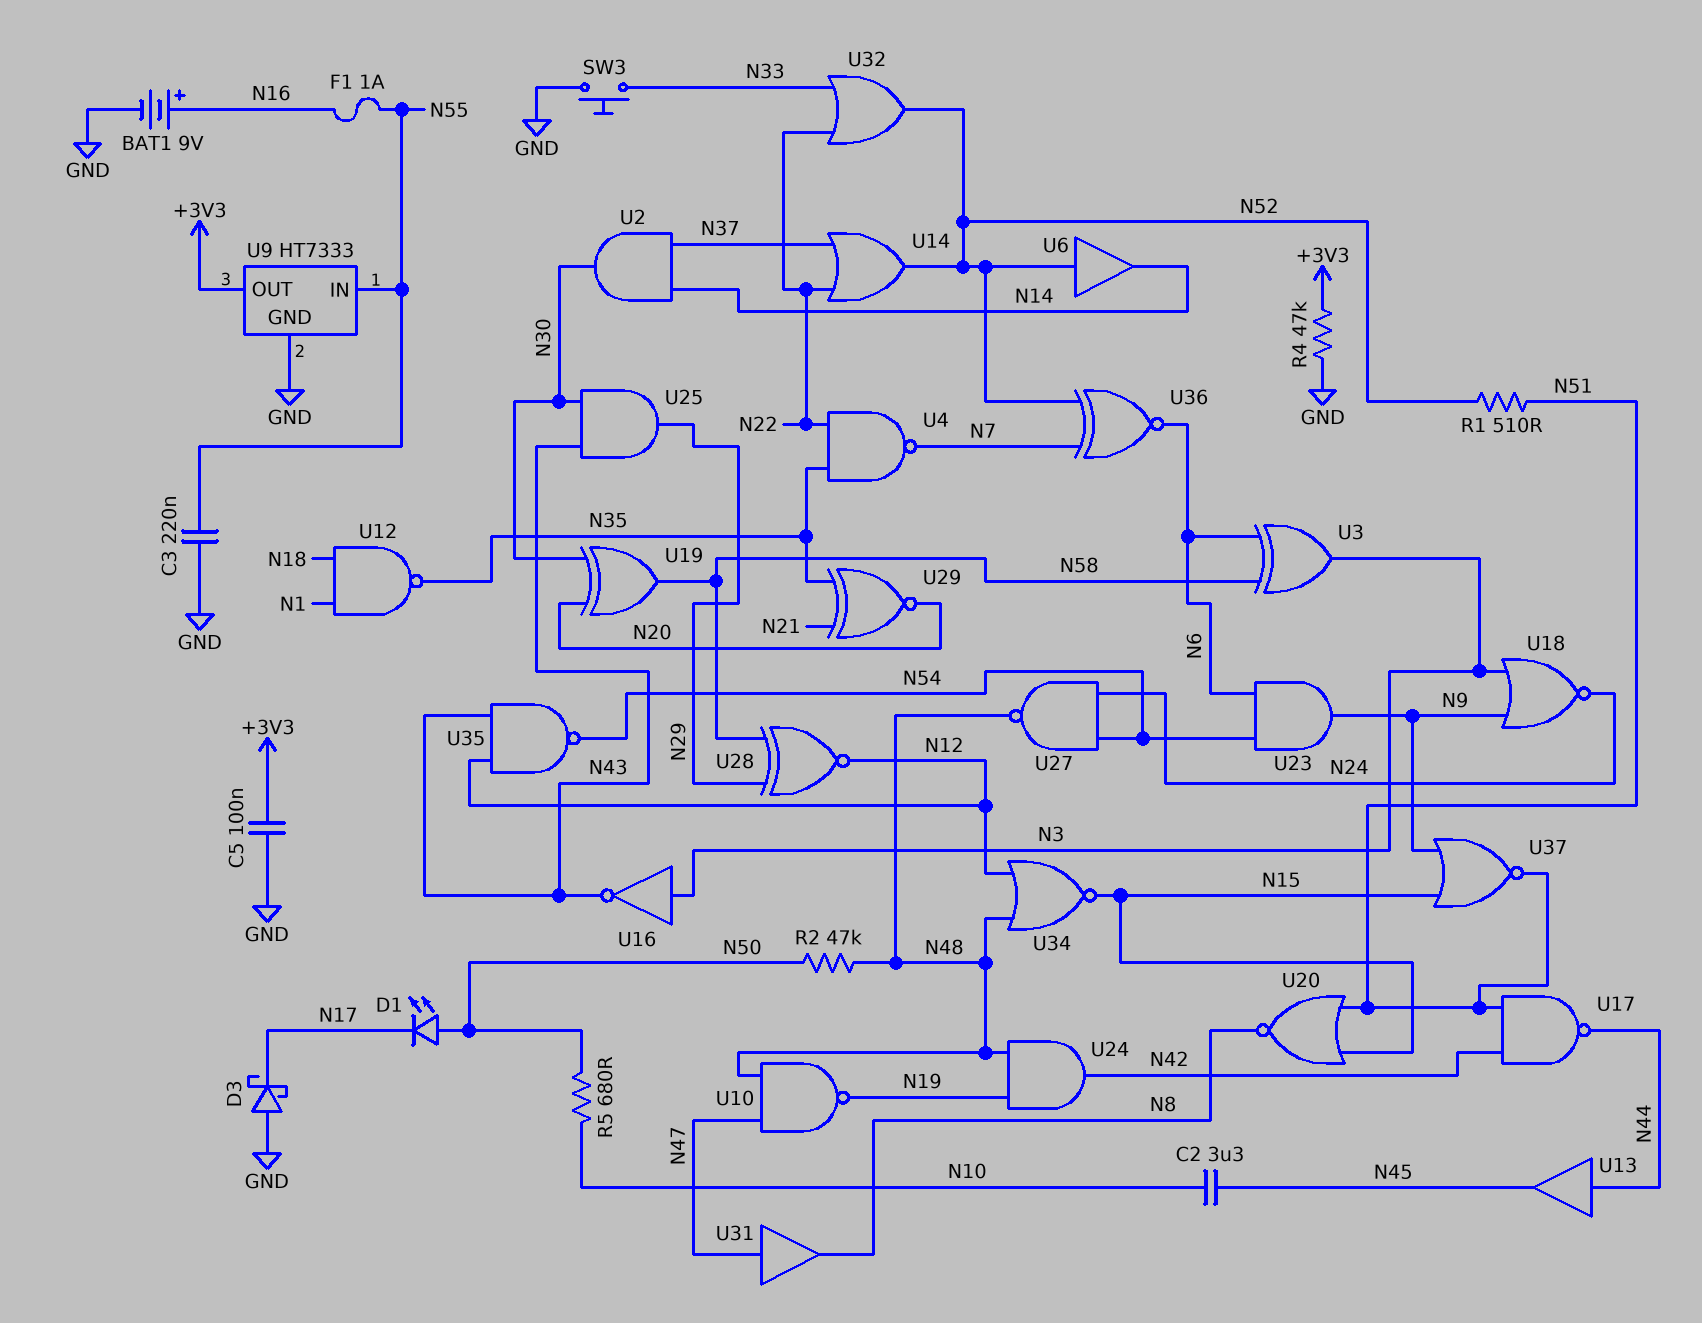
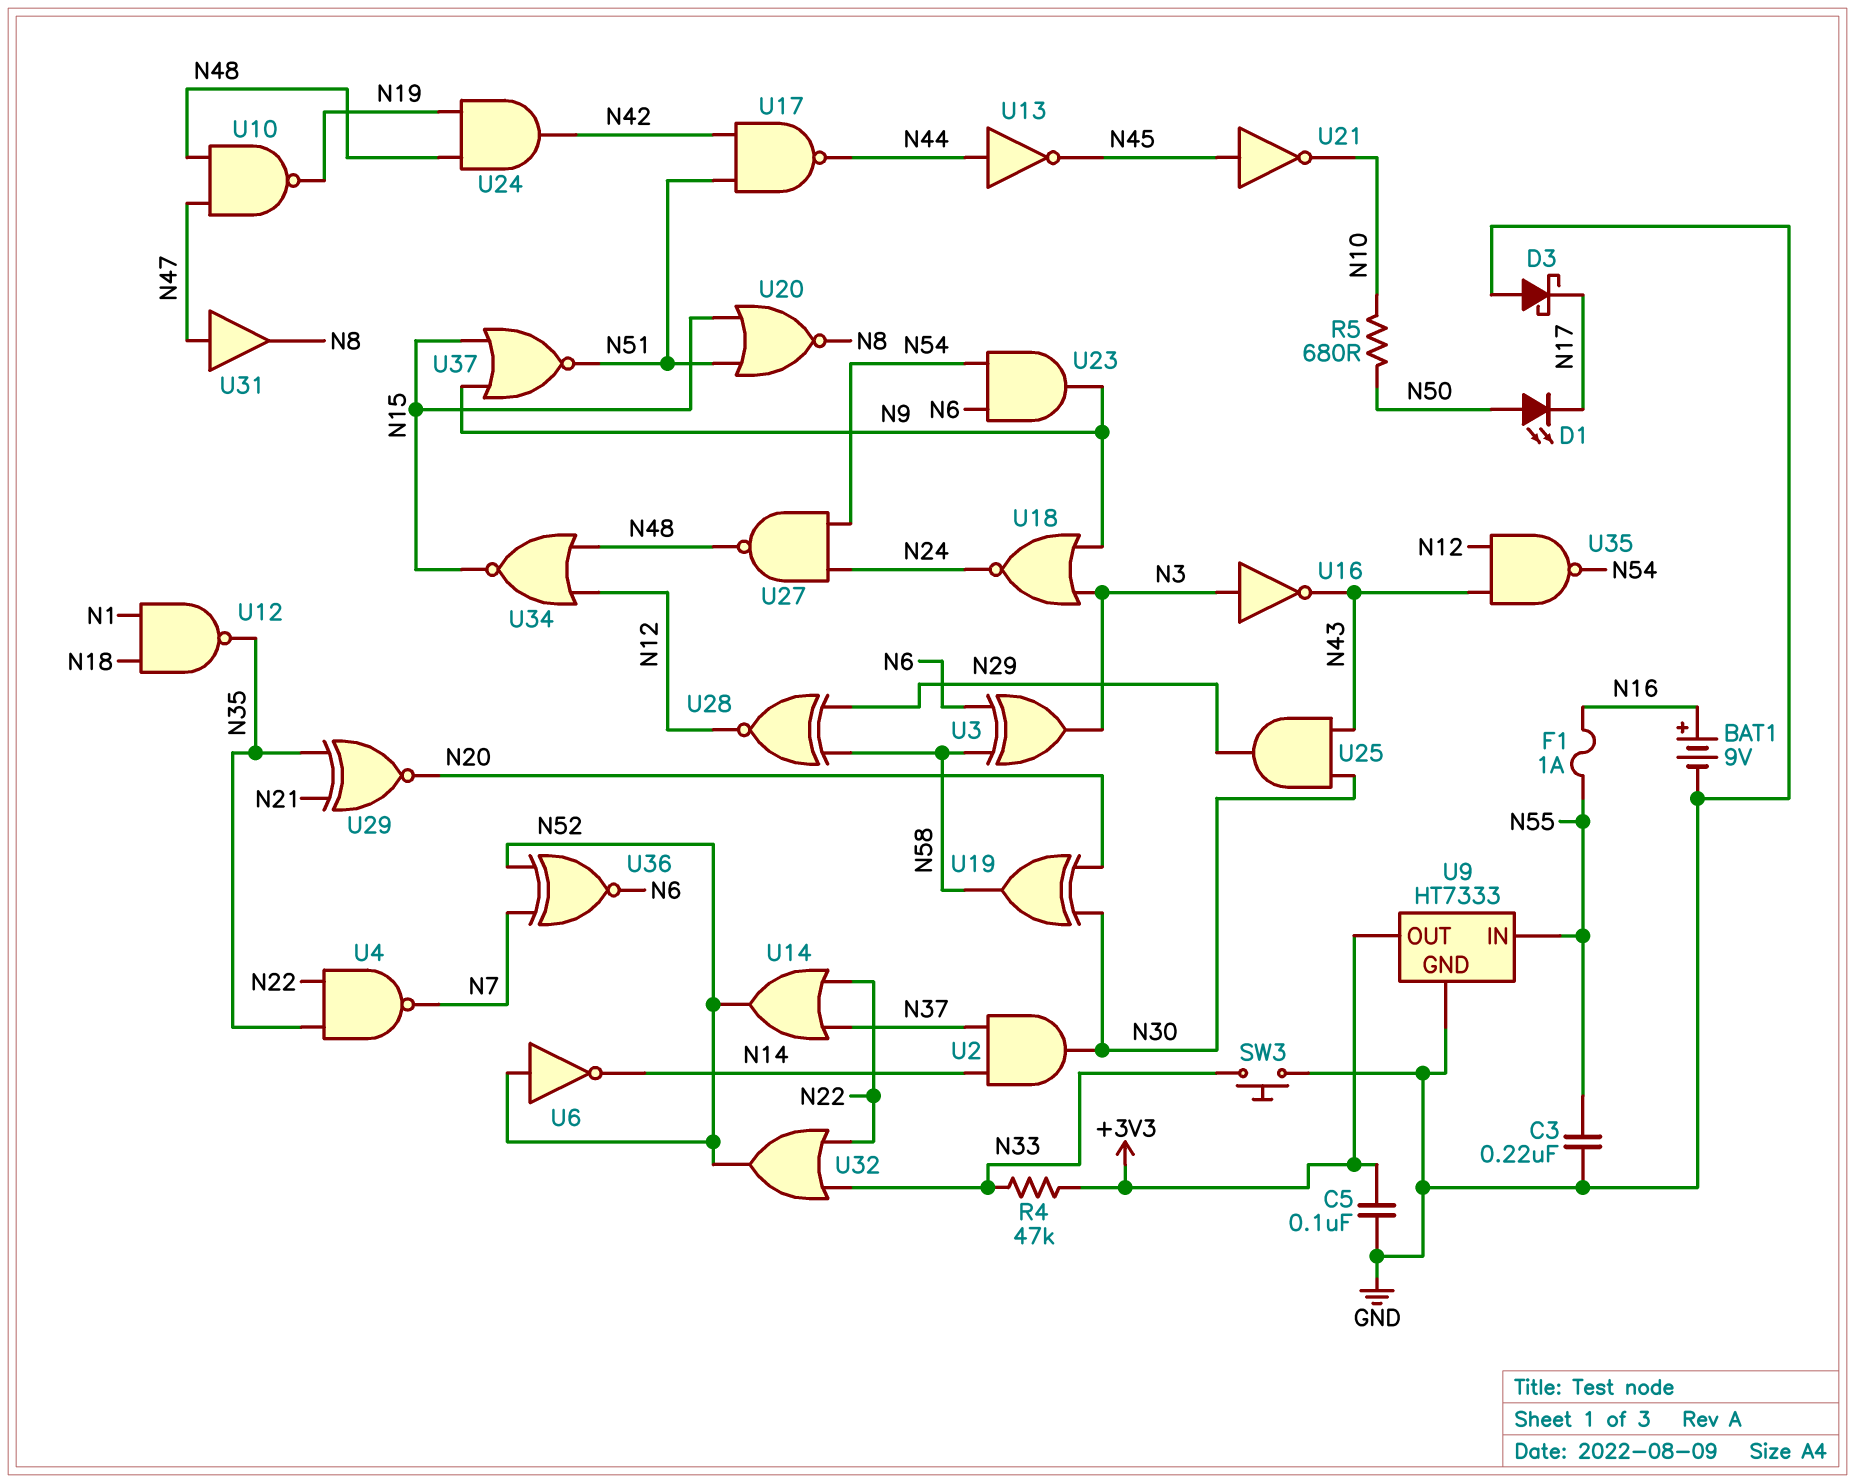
C2: 3.3uF (N10, N45) -> none
R1: 510 (N51, N52) -> none
R2: 47k (N48, N50) -> none
R4: 47k (+3V3, GND) -> 47k (+3V3, N33)
U6: buffer (in N52, out N14) -> NOT (in N52, out N14)
U13: buffer (in N44, out N45) -> NOT (in N44, out N45)
U21: none -> NOT (in N45, out N10)

